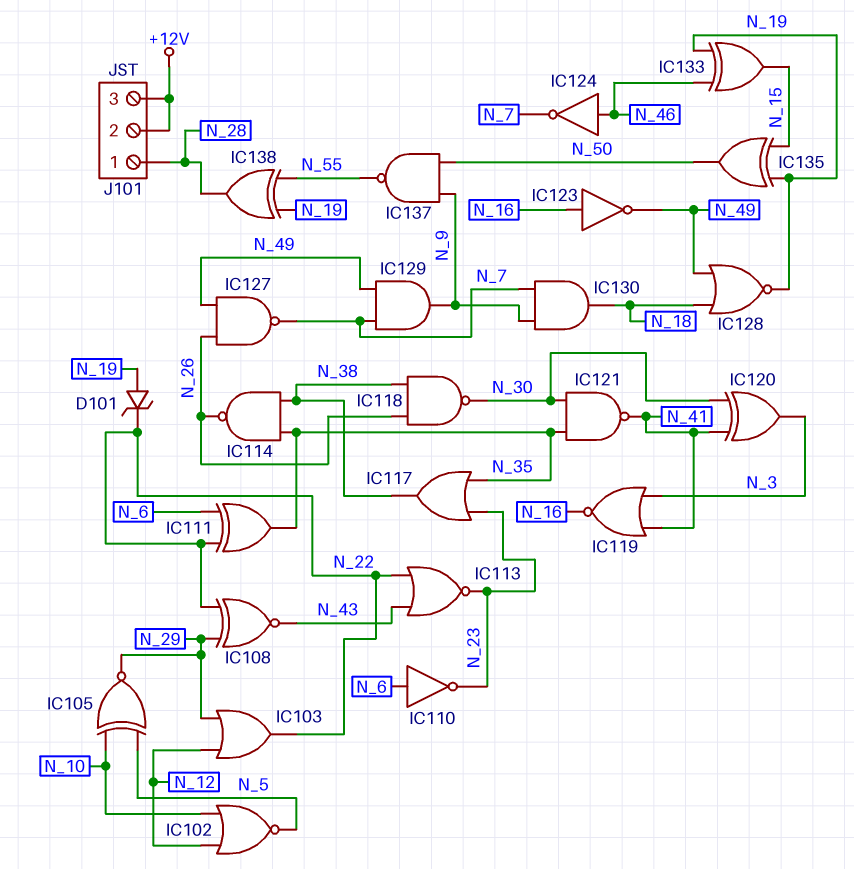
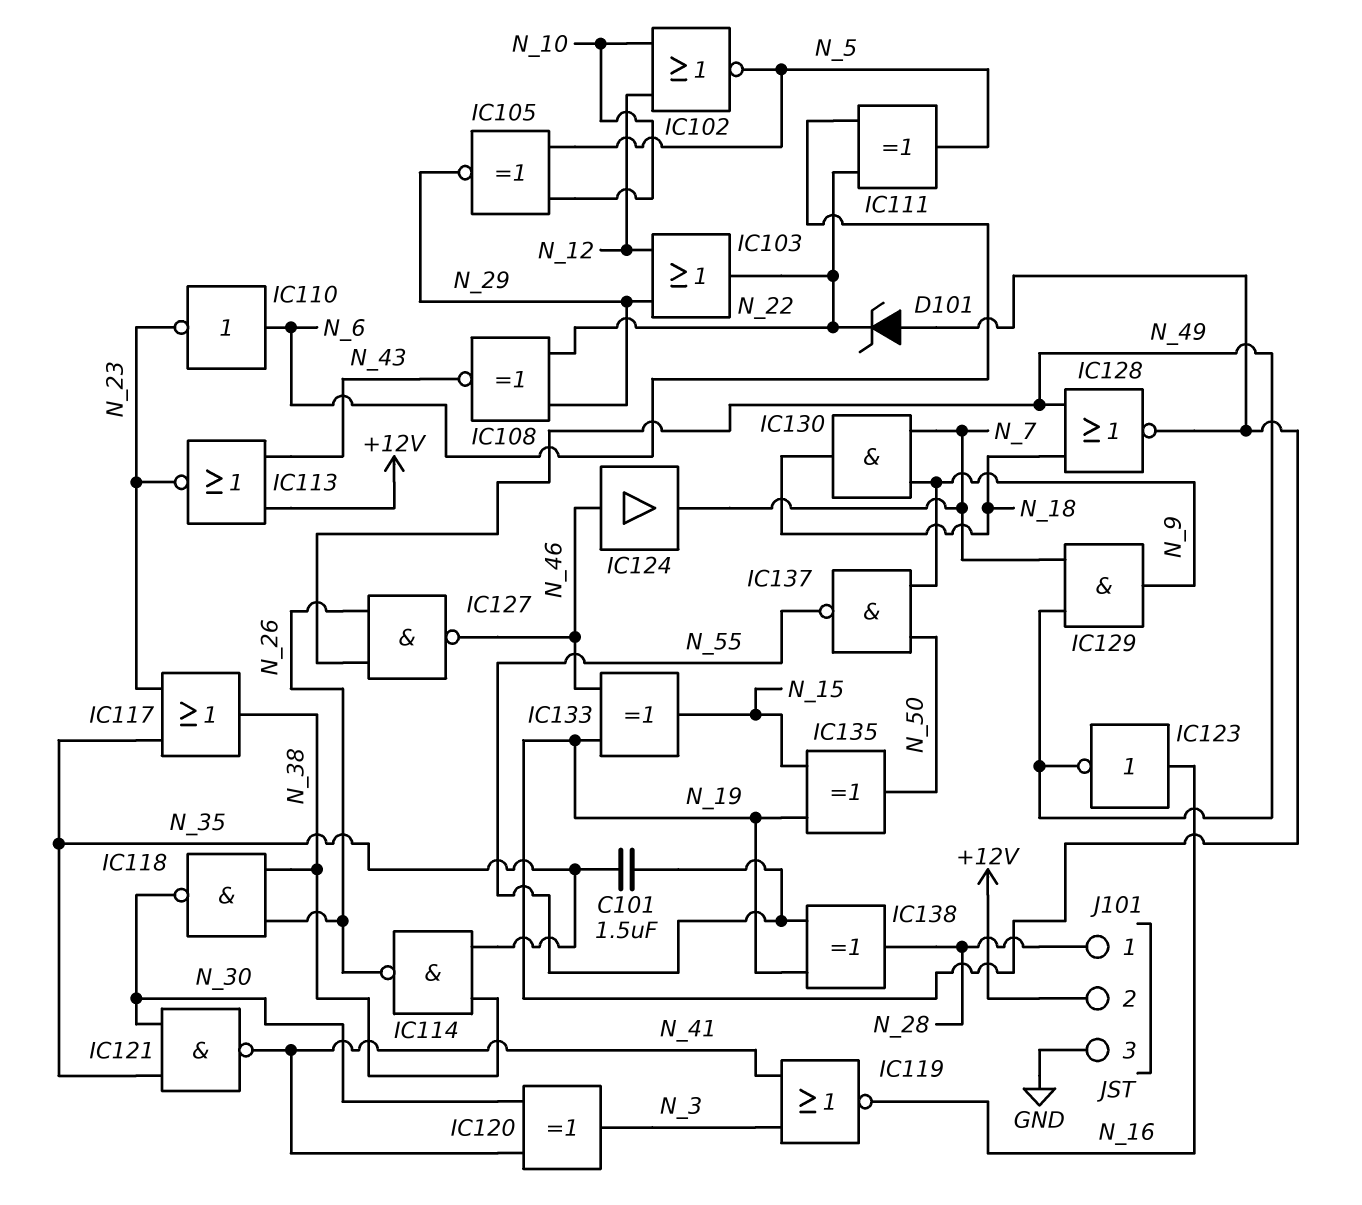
C101: none -> 1.5uF (N_35, N_55)
IC111: XOR (in N_6, in N_22, out N_35) -> XOR (in N_6, in N_22, out N_5)
IC113: NOR (in N_22, in N_43, out N_23) -> NOR (in +12V, in N_43, out N_23)
IC124: NOT (in N_46, out N_7) -> buffer (in N_46, out N_7)
IC127: NAND (in N_26, in N_49, out N_7) -> NAND (in N_26, in N_49, out N_46)
J101 pin 3: +12V -> GND

